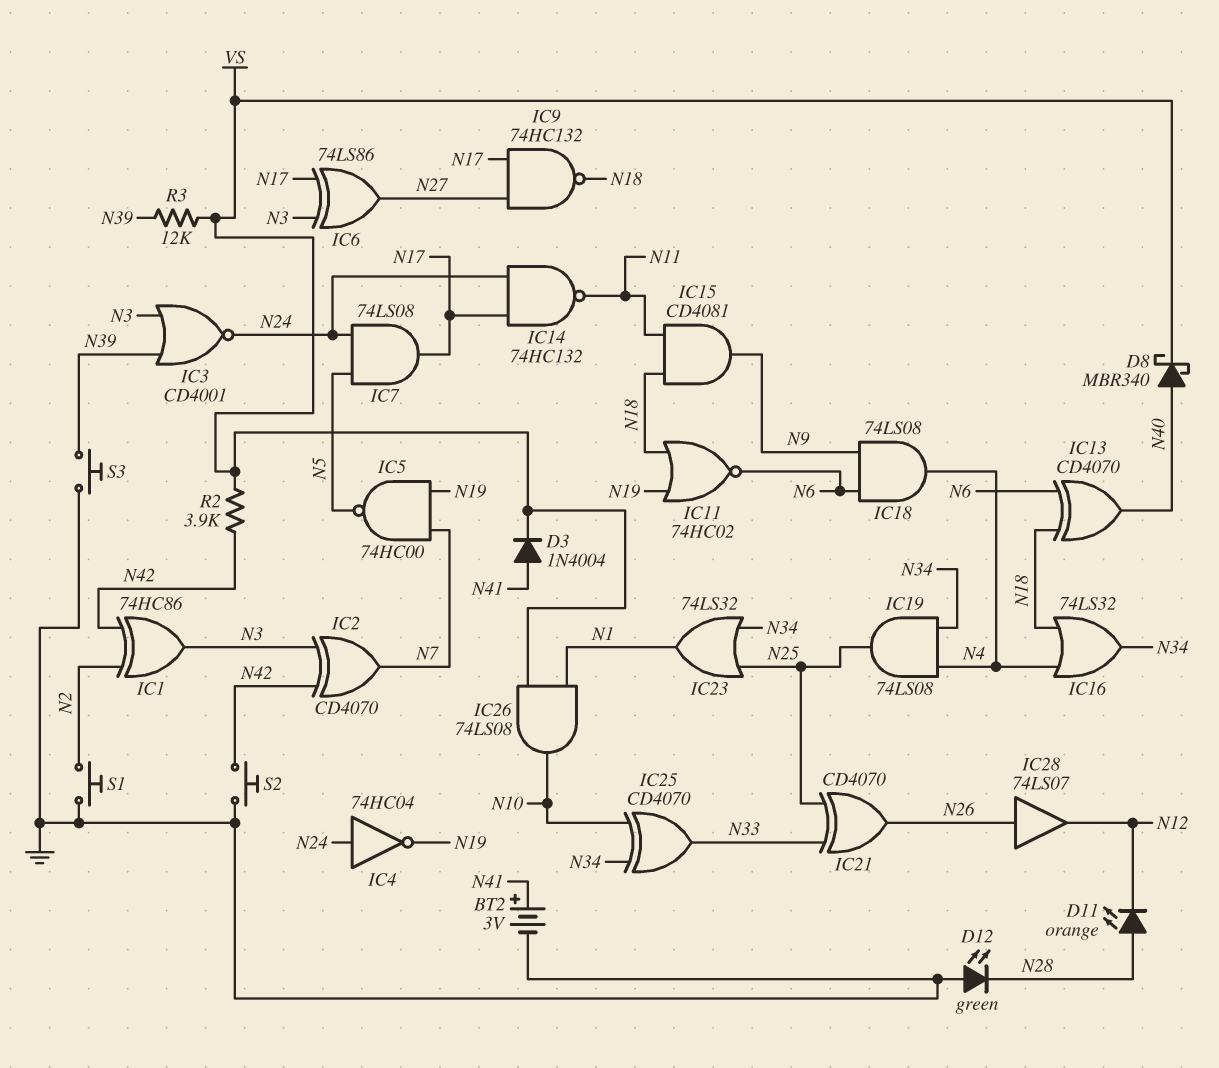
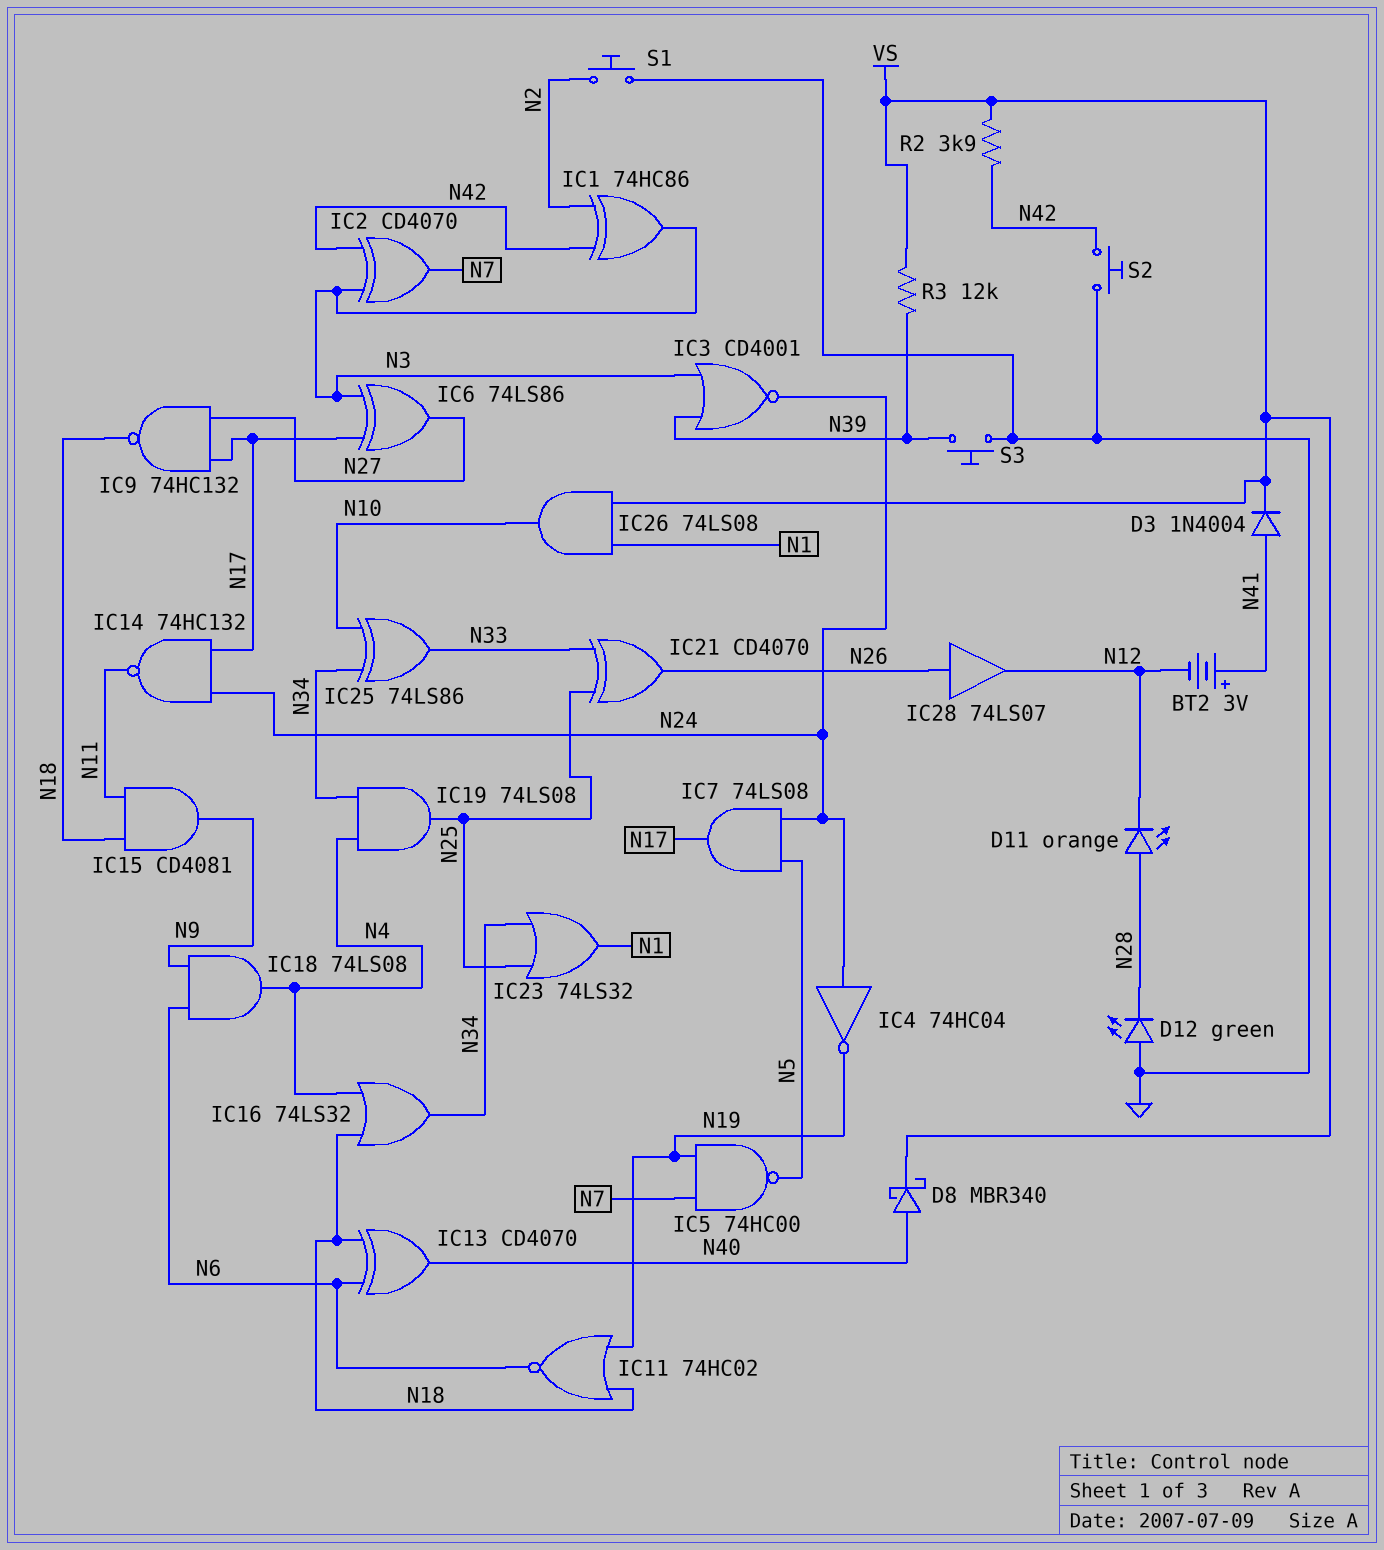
BT2: 3V (plus N41, minus GND) -> 3V (plus N41, minus N12)
IC25: XOR CD4070 (in N10, in N34, out N33) -> XOR 74LS86 (in N10, in N34, out N33)

